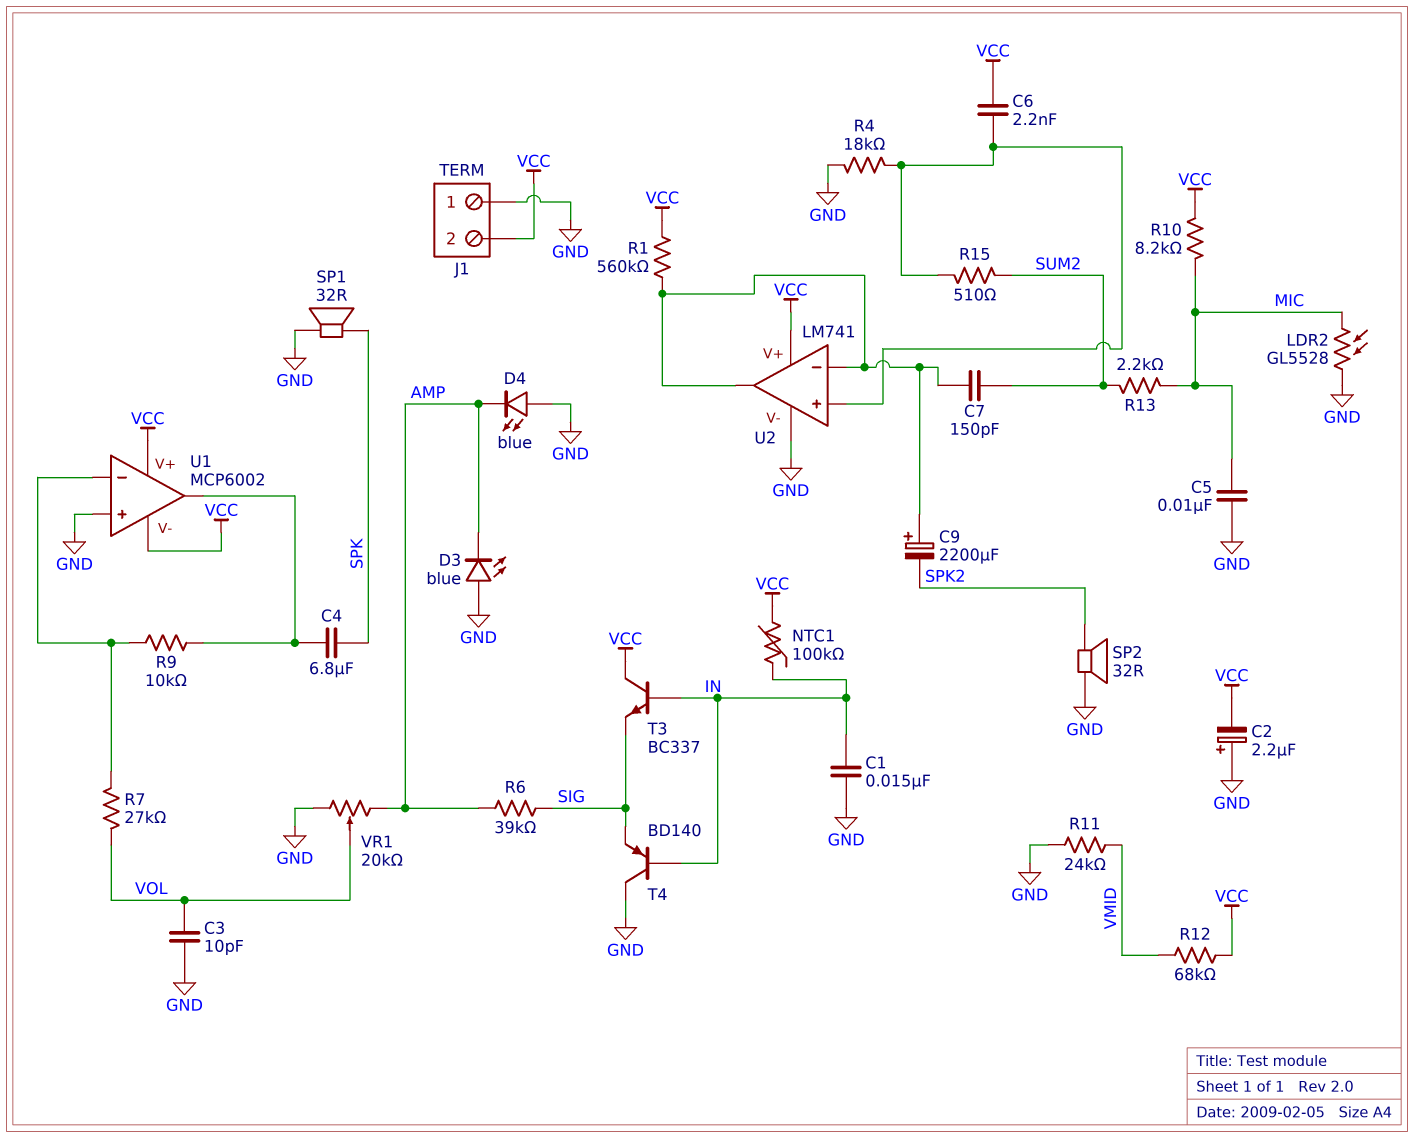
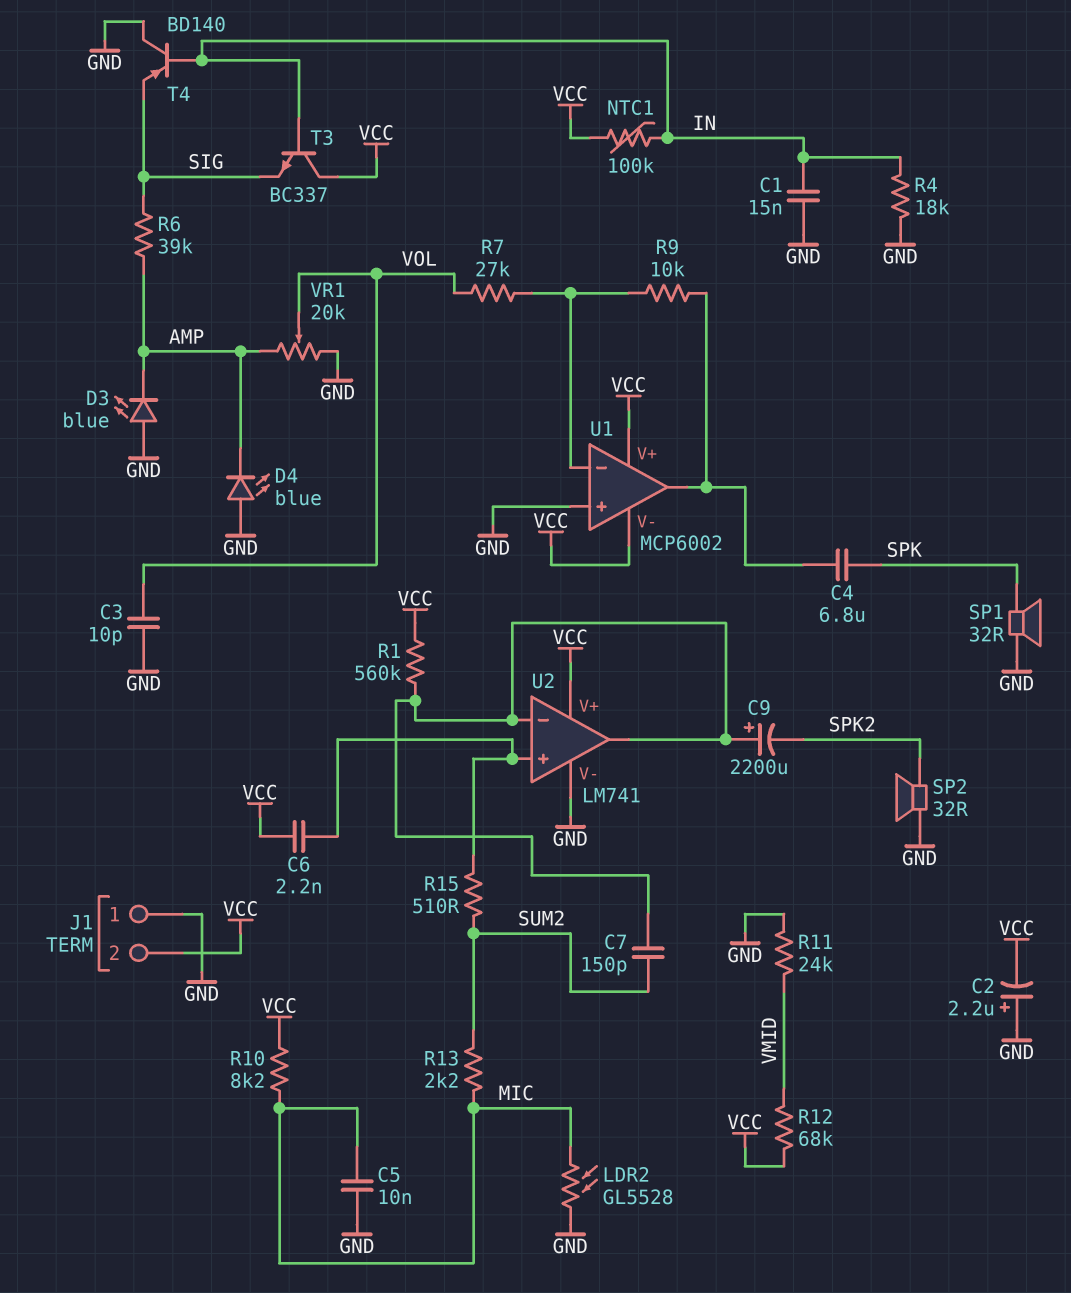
R4: 18k (GND, U2/in+) -> 18k (GND, IN)

